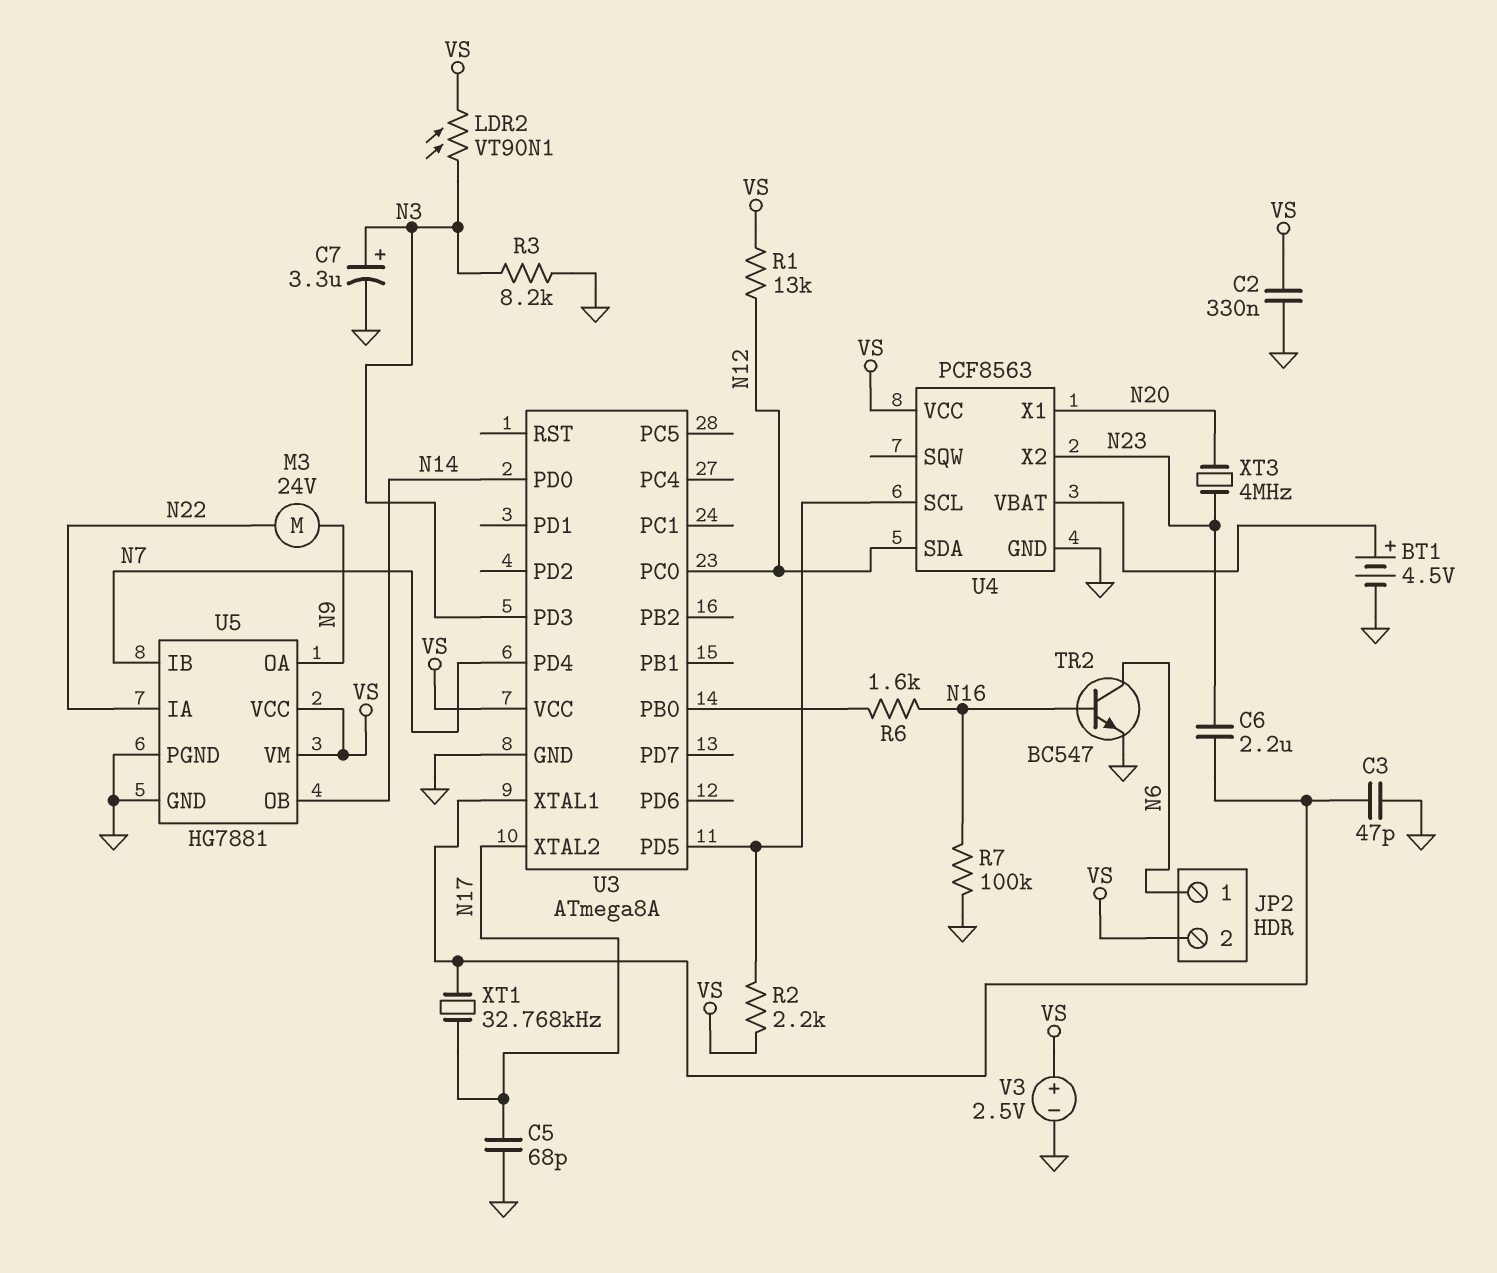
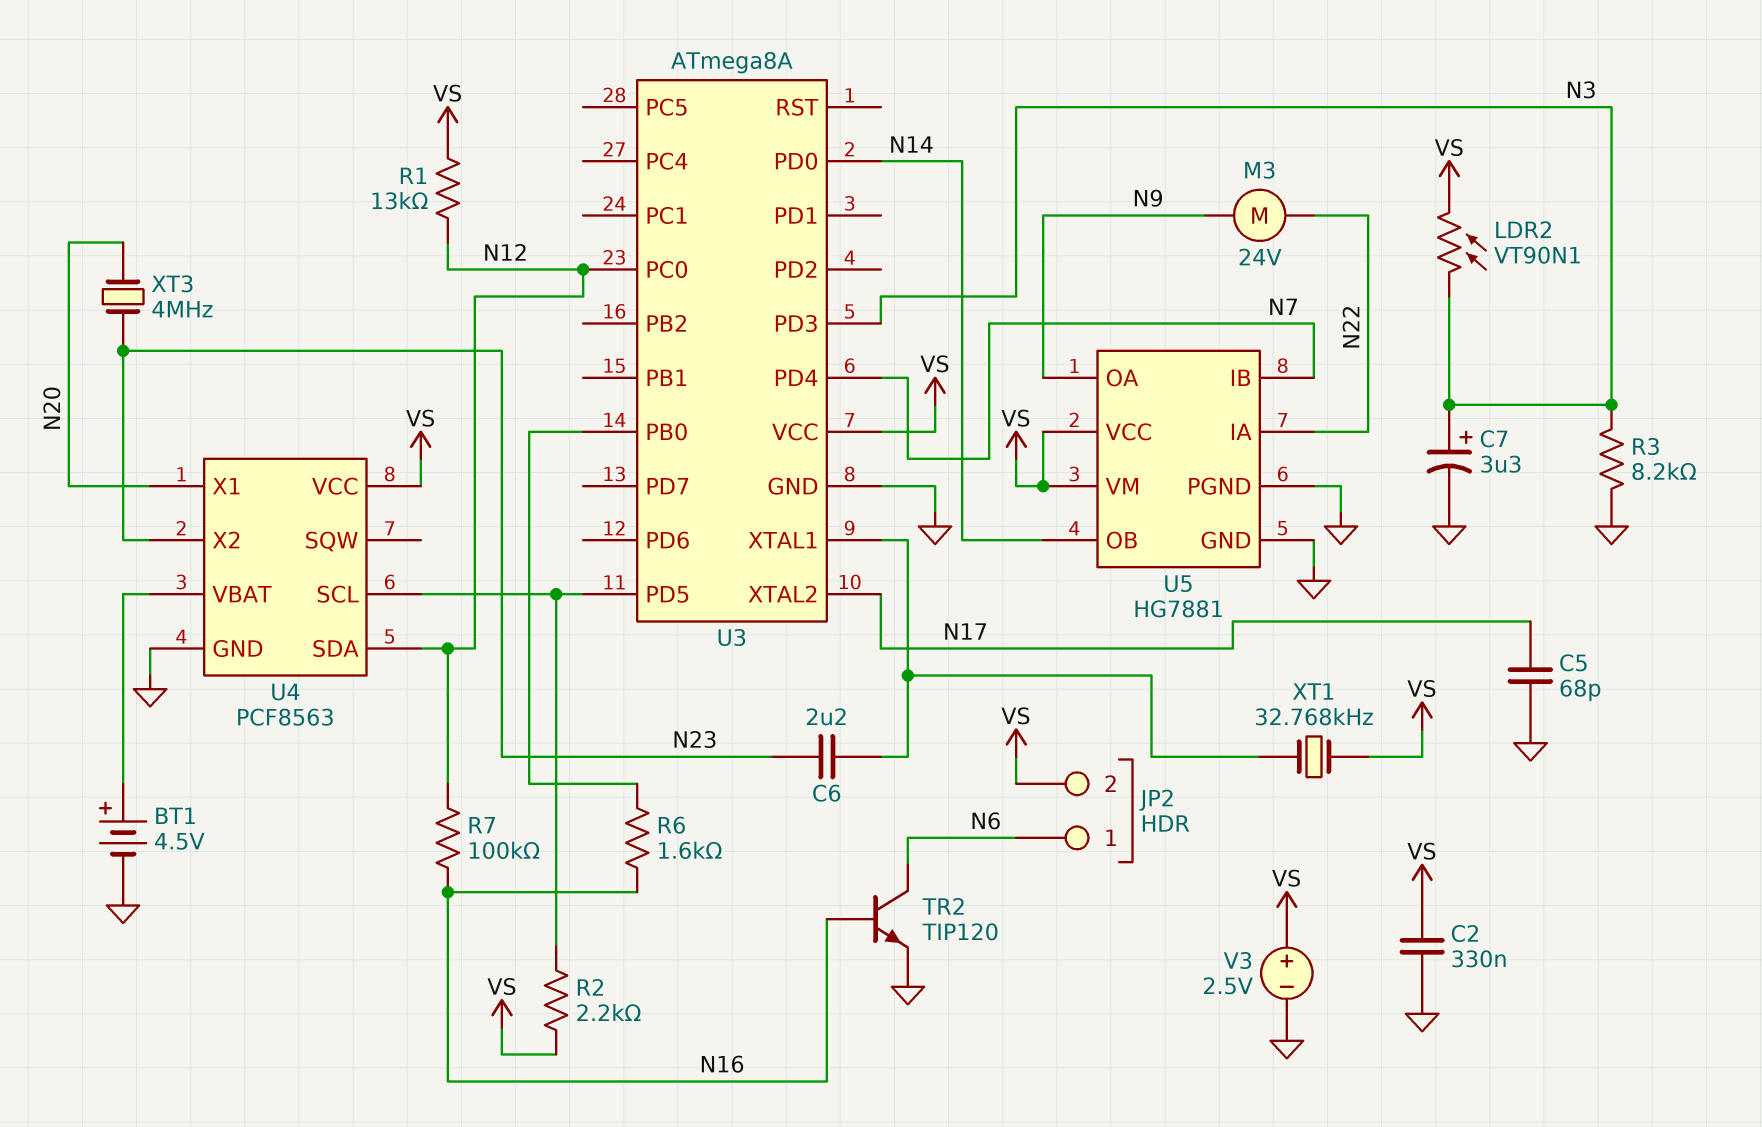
C3: 47pF (GND, U3/XTAL1) -> none
R7: 100k (GND, N16) -> 100k (N12, N16)
TR2: NPN BC547 (B N16, C N6, E GND) -> NPN TIP120 (B N16, C N6, E GND)
XT1: 32.768kHz (N17, U3/XTAL1) -> 32.768kHz (U3/XTAL1, VS)

